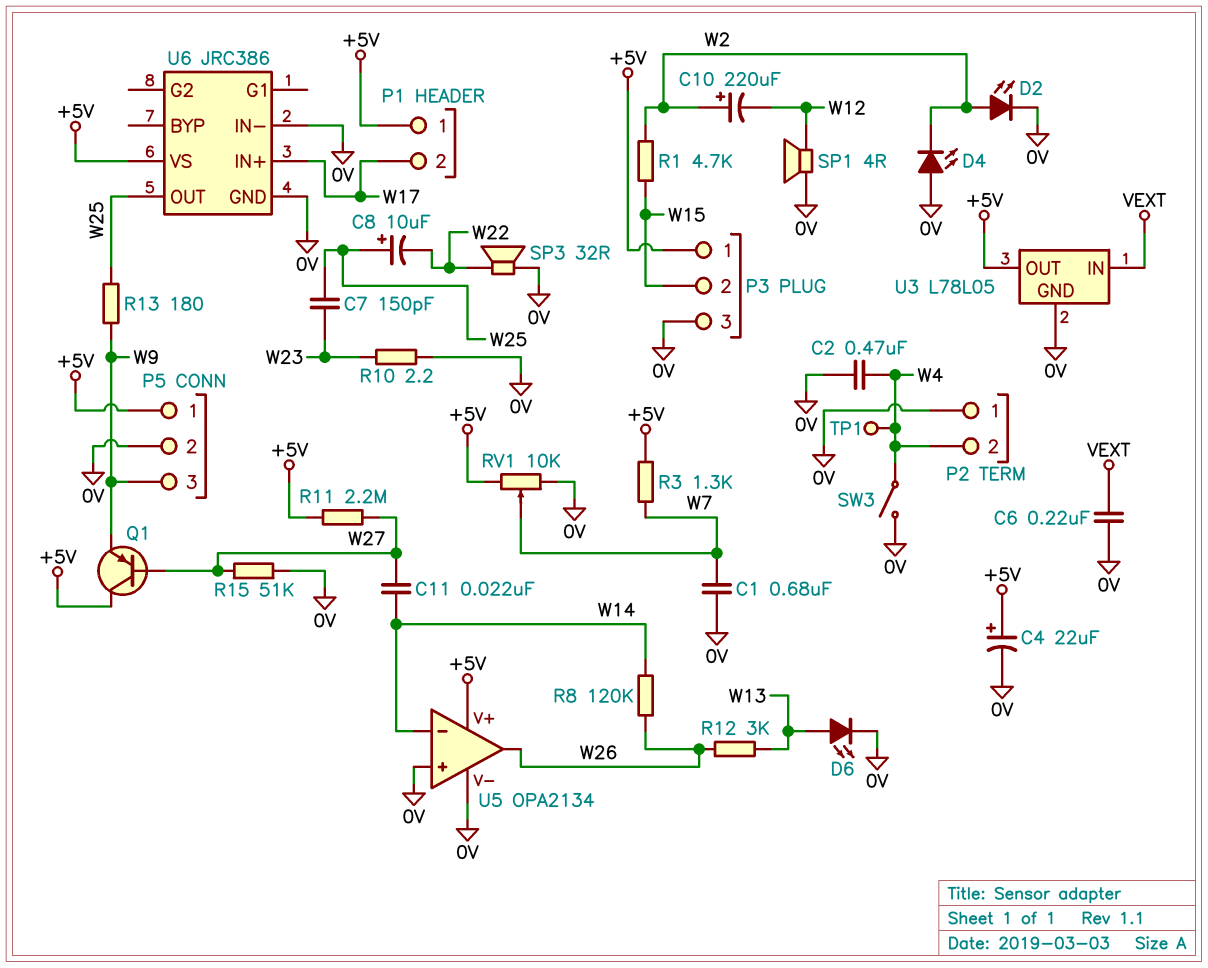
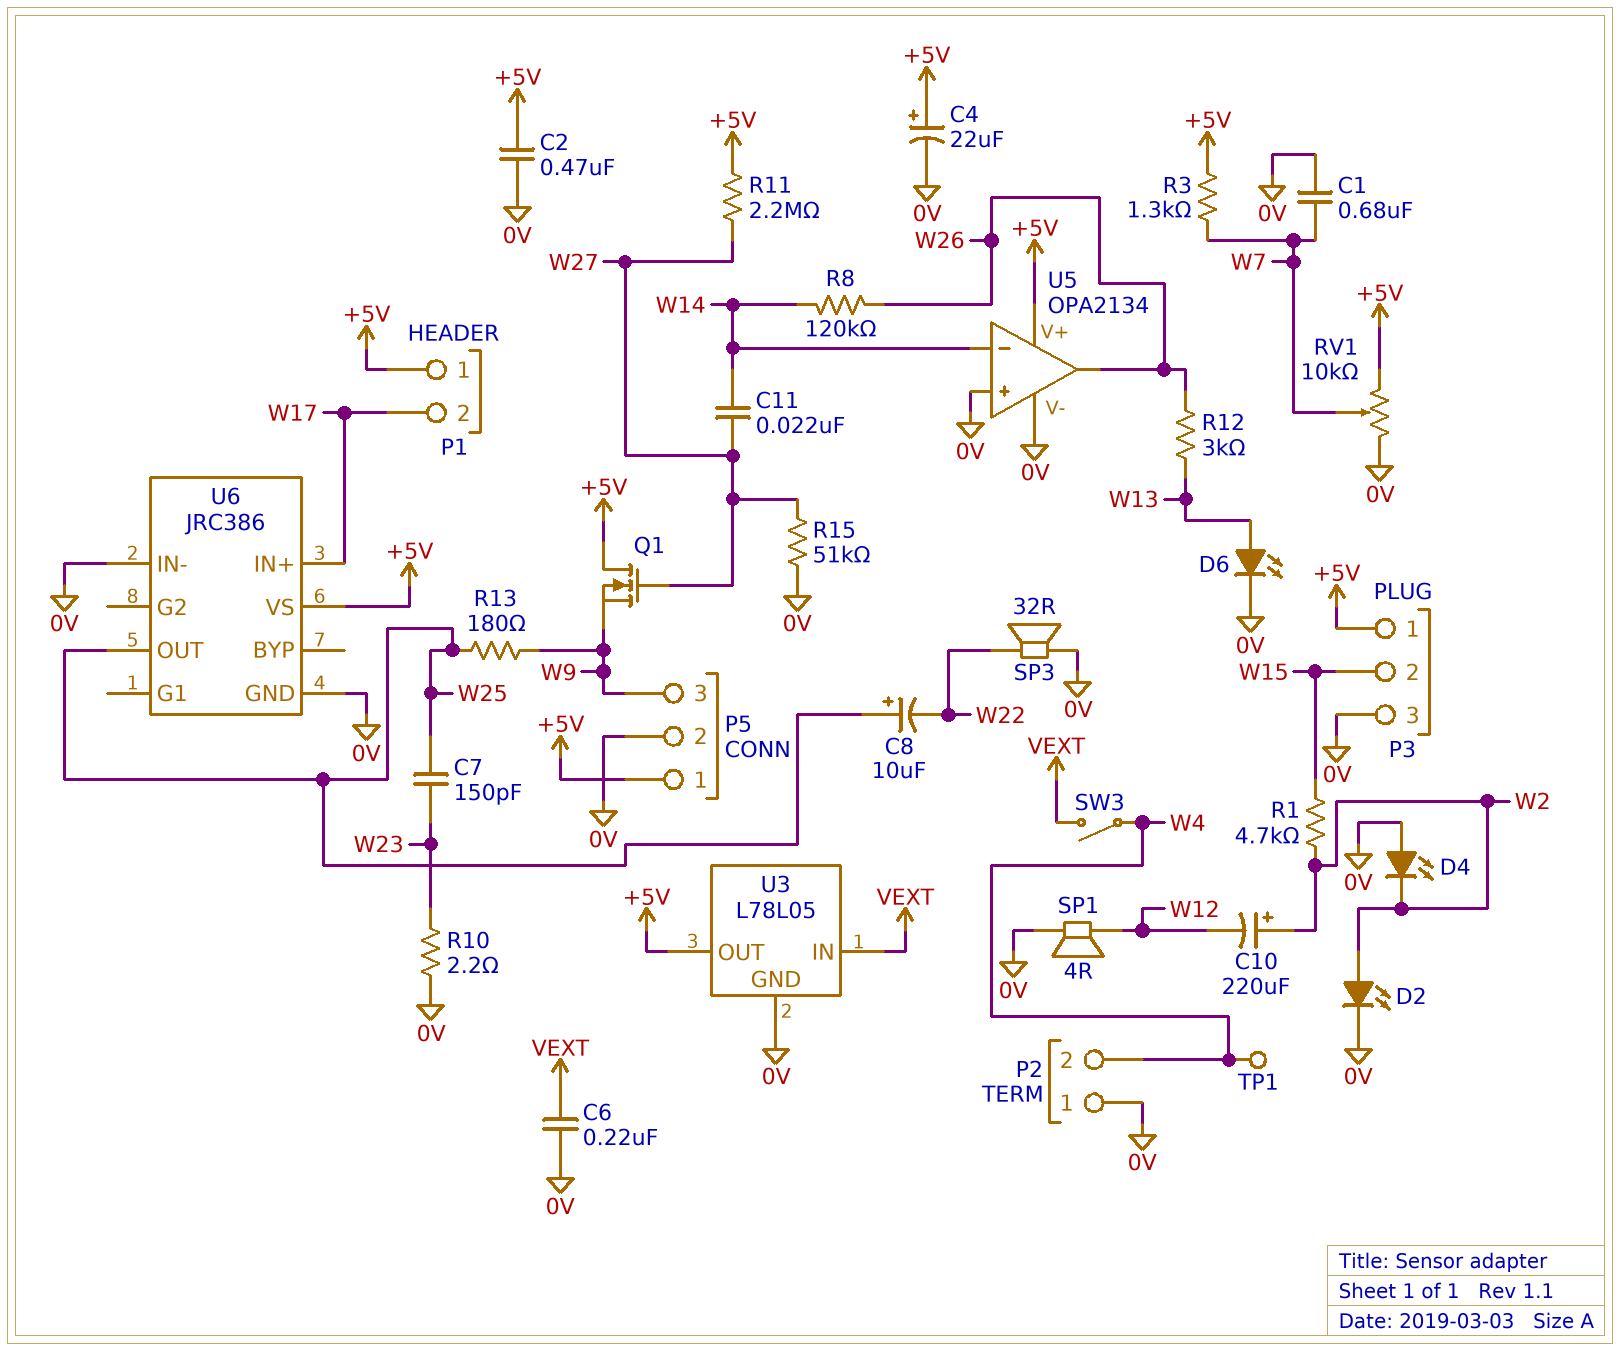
C2: 470nF (0V, W4) -> 470nF (+5V, 0V)
Q1: PNP (B W27, C +5V, E W9) -> NMOS (G W27, D +5V, S W9)
SW3: switch (0V, W4) -> switch (VEXT, W4)

